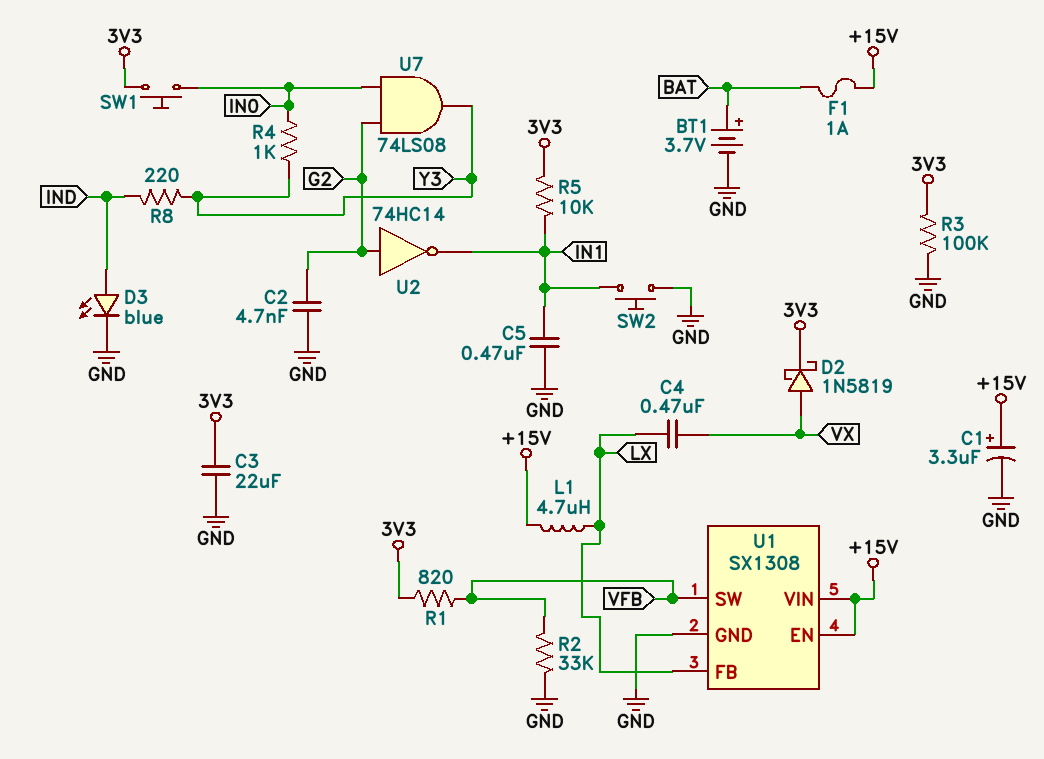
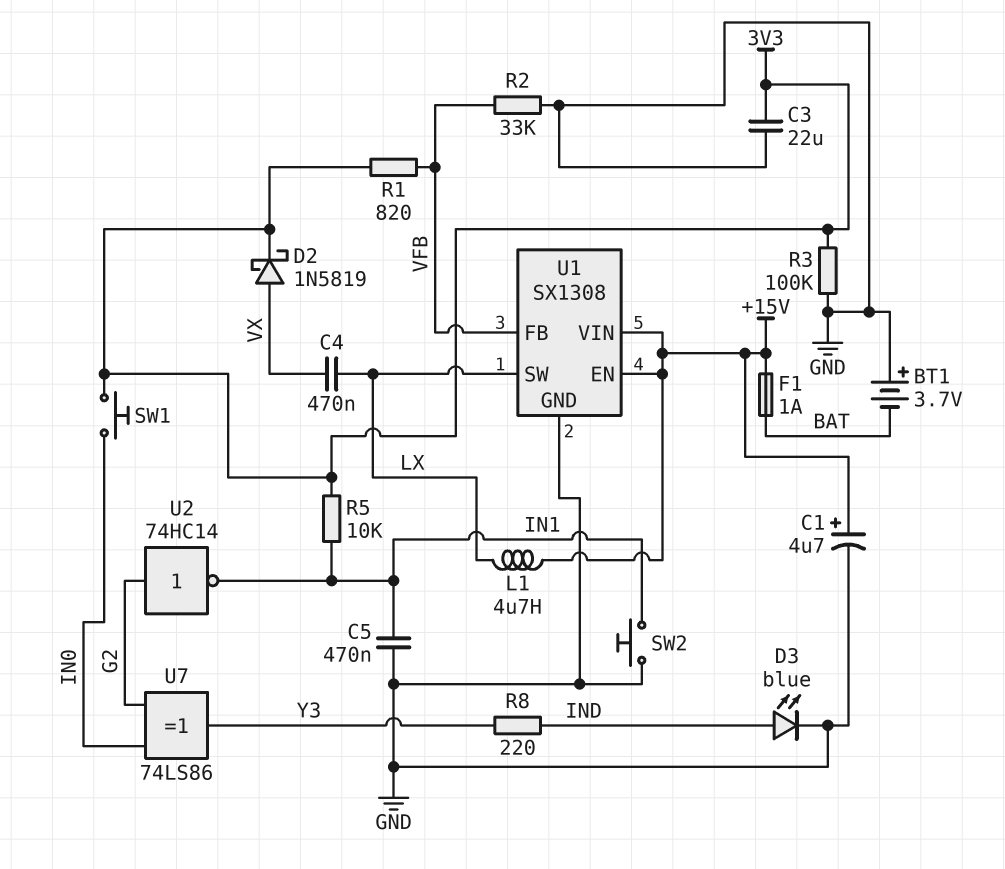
BT1: 3.7V (plus BAT, minus GND) -> 3.7V (plus GND, minus BAT)
C1: 3.3uF (plus +15V, minus GND) -> 4.7uF (plus +15V, minus GND)
C2: 4.7nF (G2, GND) -> none
R4: 1k (IN0, Y3) -> none
U1 pin FB: LX -> VFB
U1 pin SW: VFB -> LX
U7: AND 74LS08 (in G2, in IN0, out Y3) -> XOR 74LS86 (in G2, in IN0, out Y3)

